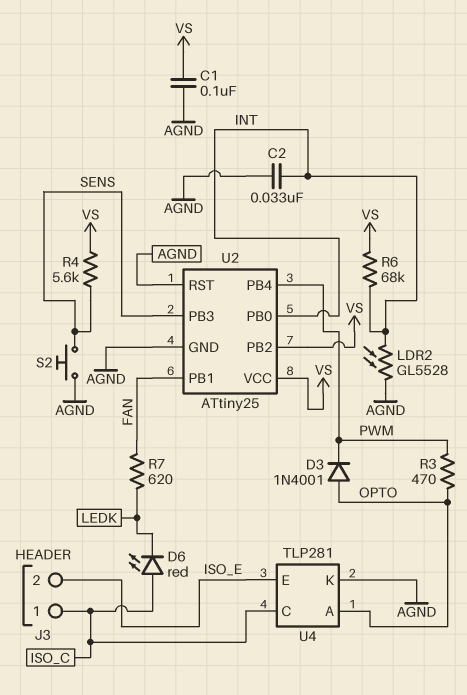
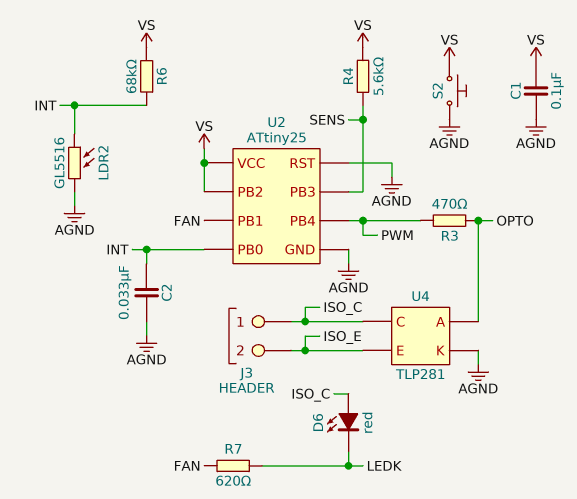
D3: diode 1N4001 (A OPTO, K PWM) -> none
LDR2: GL5528 (AGND, INT) -> GL5516 (AGND, INT)
S2: button (AGND, SENS) -> button (AGND, VS)

